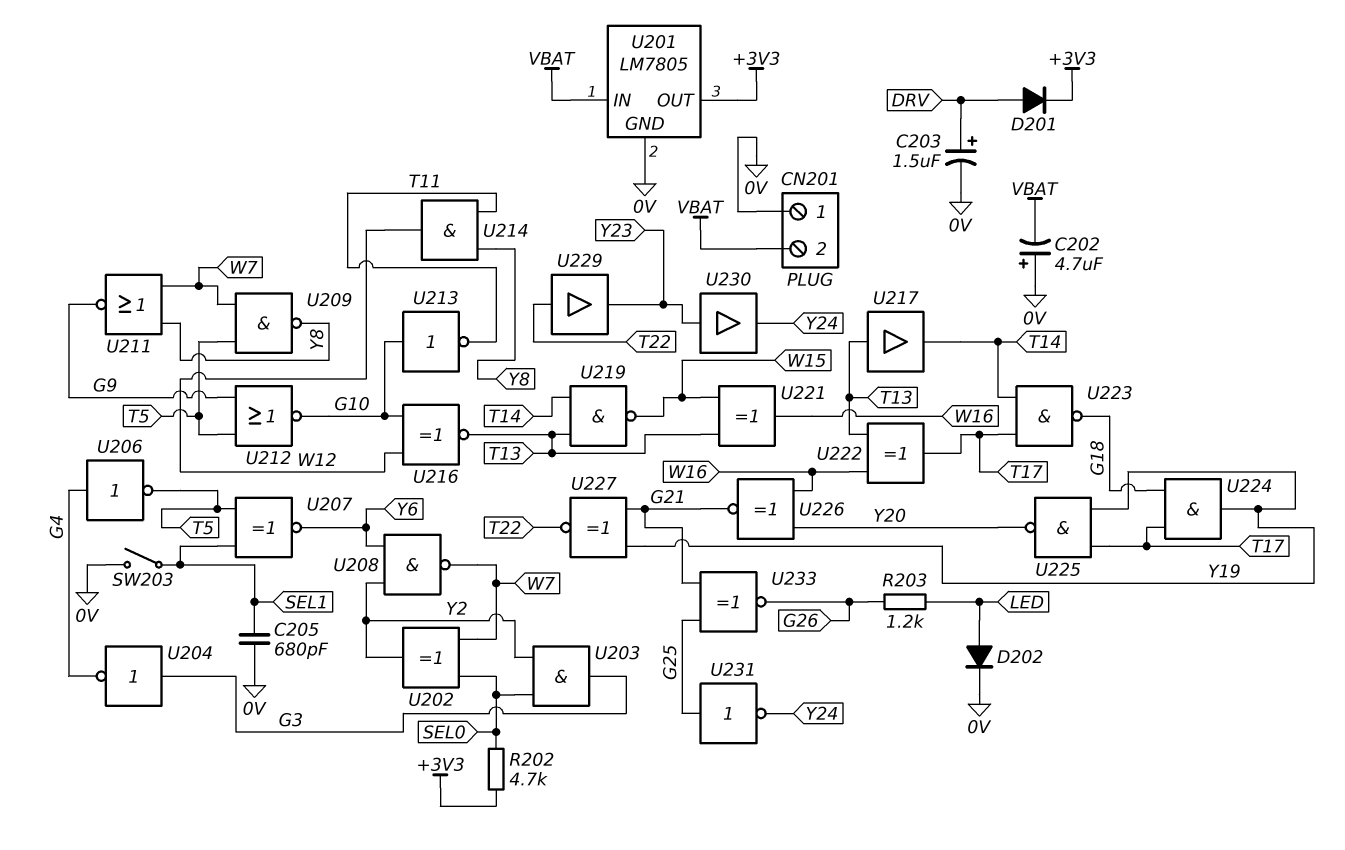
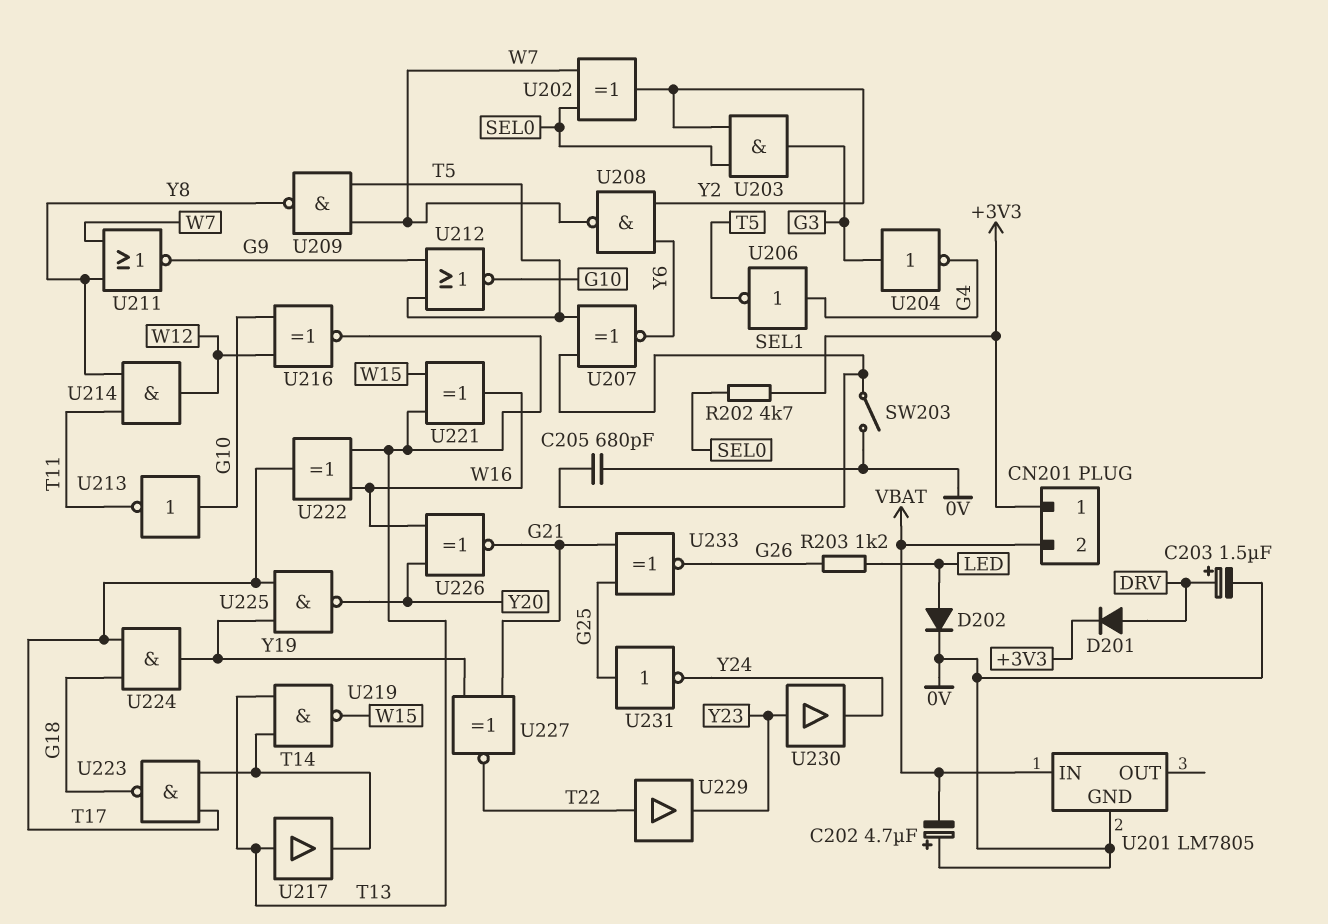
CN201 pin 1: 0V -> +3V3
U201 pin OUT: +3V3 -> none

